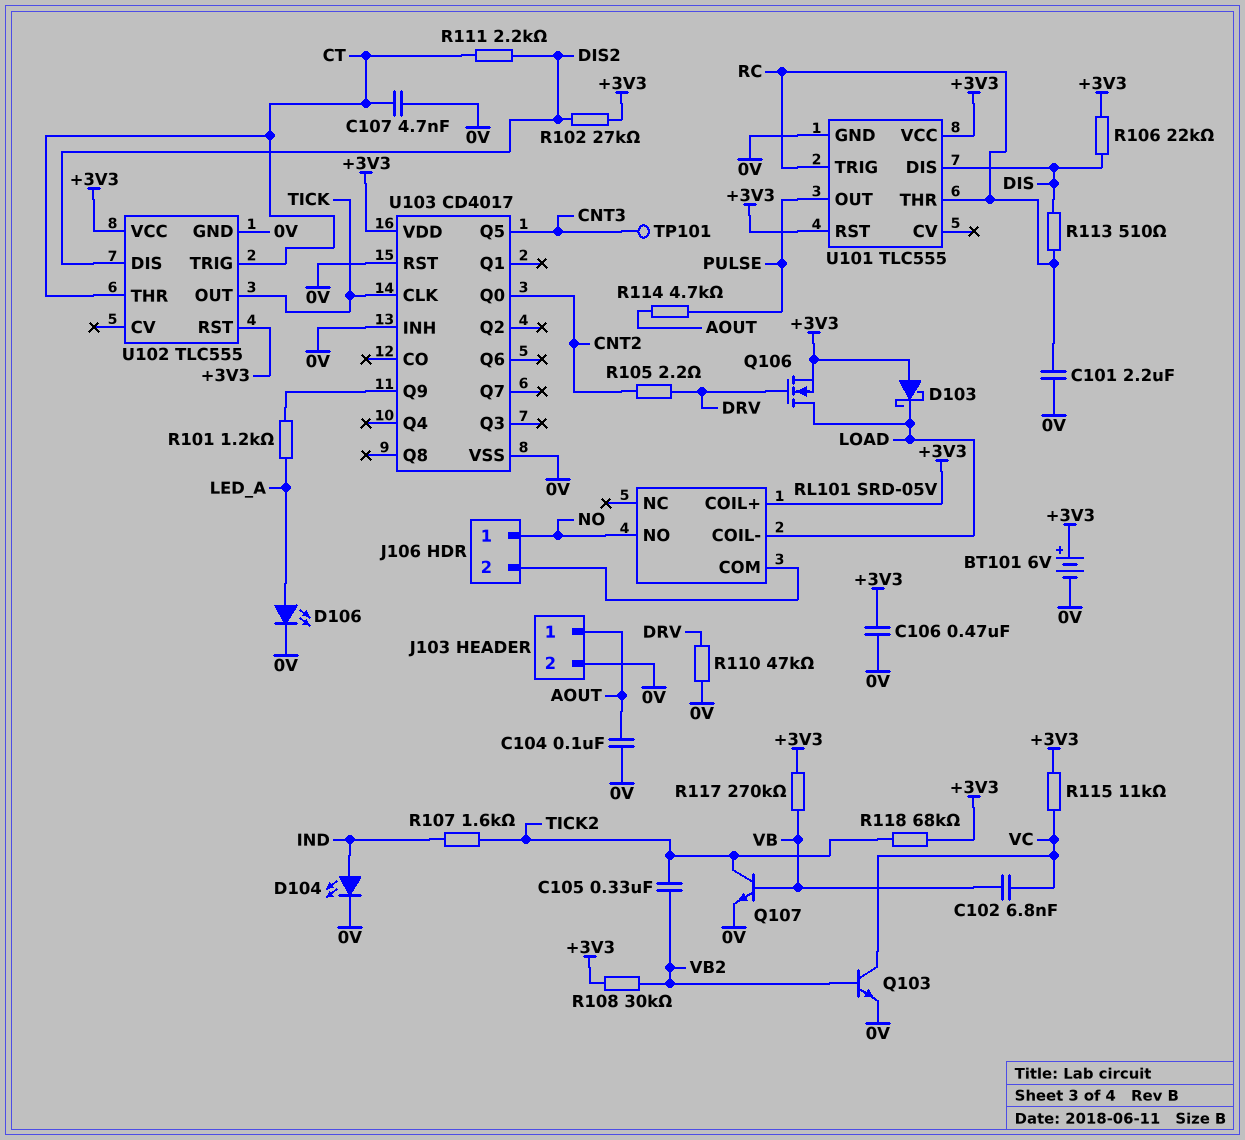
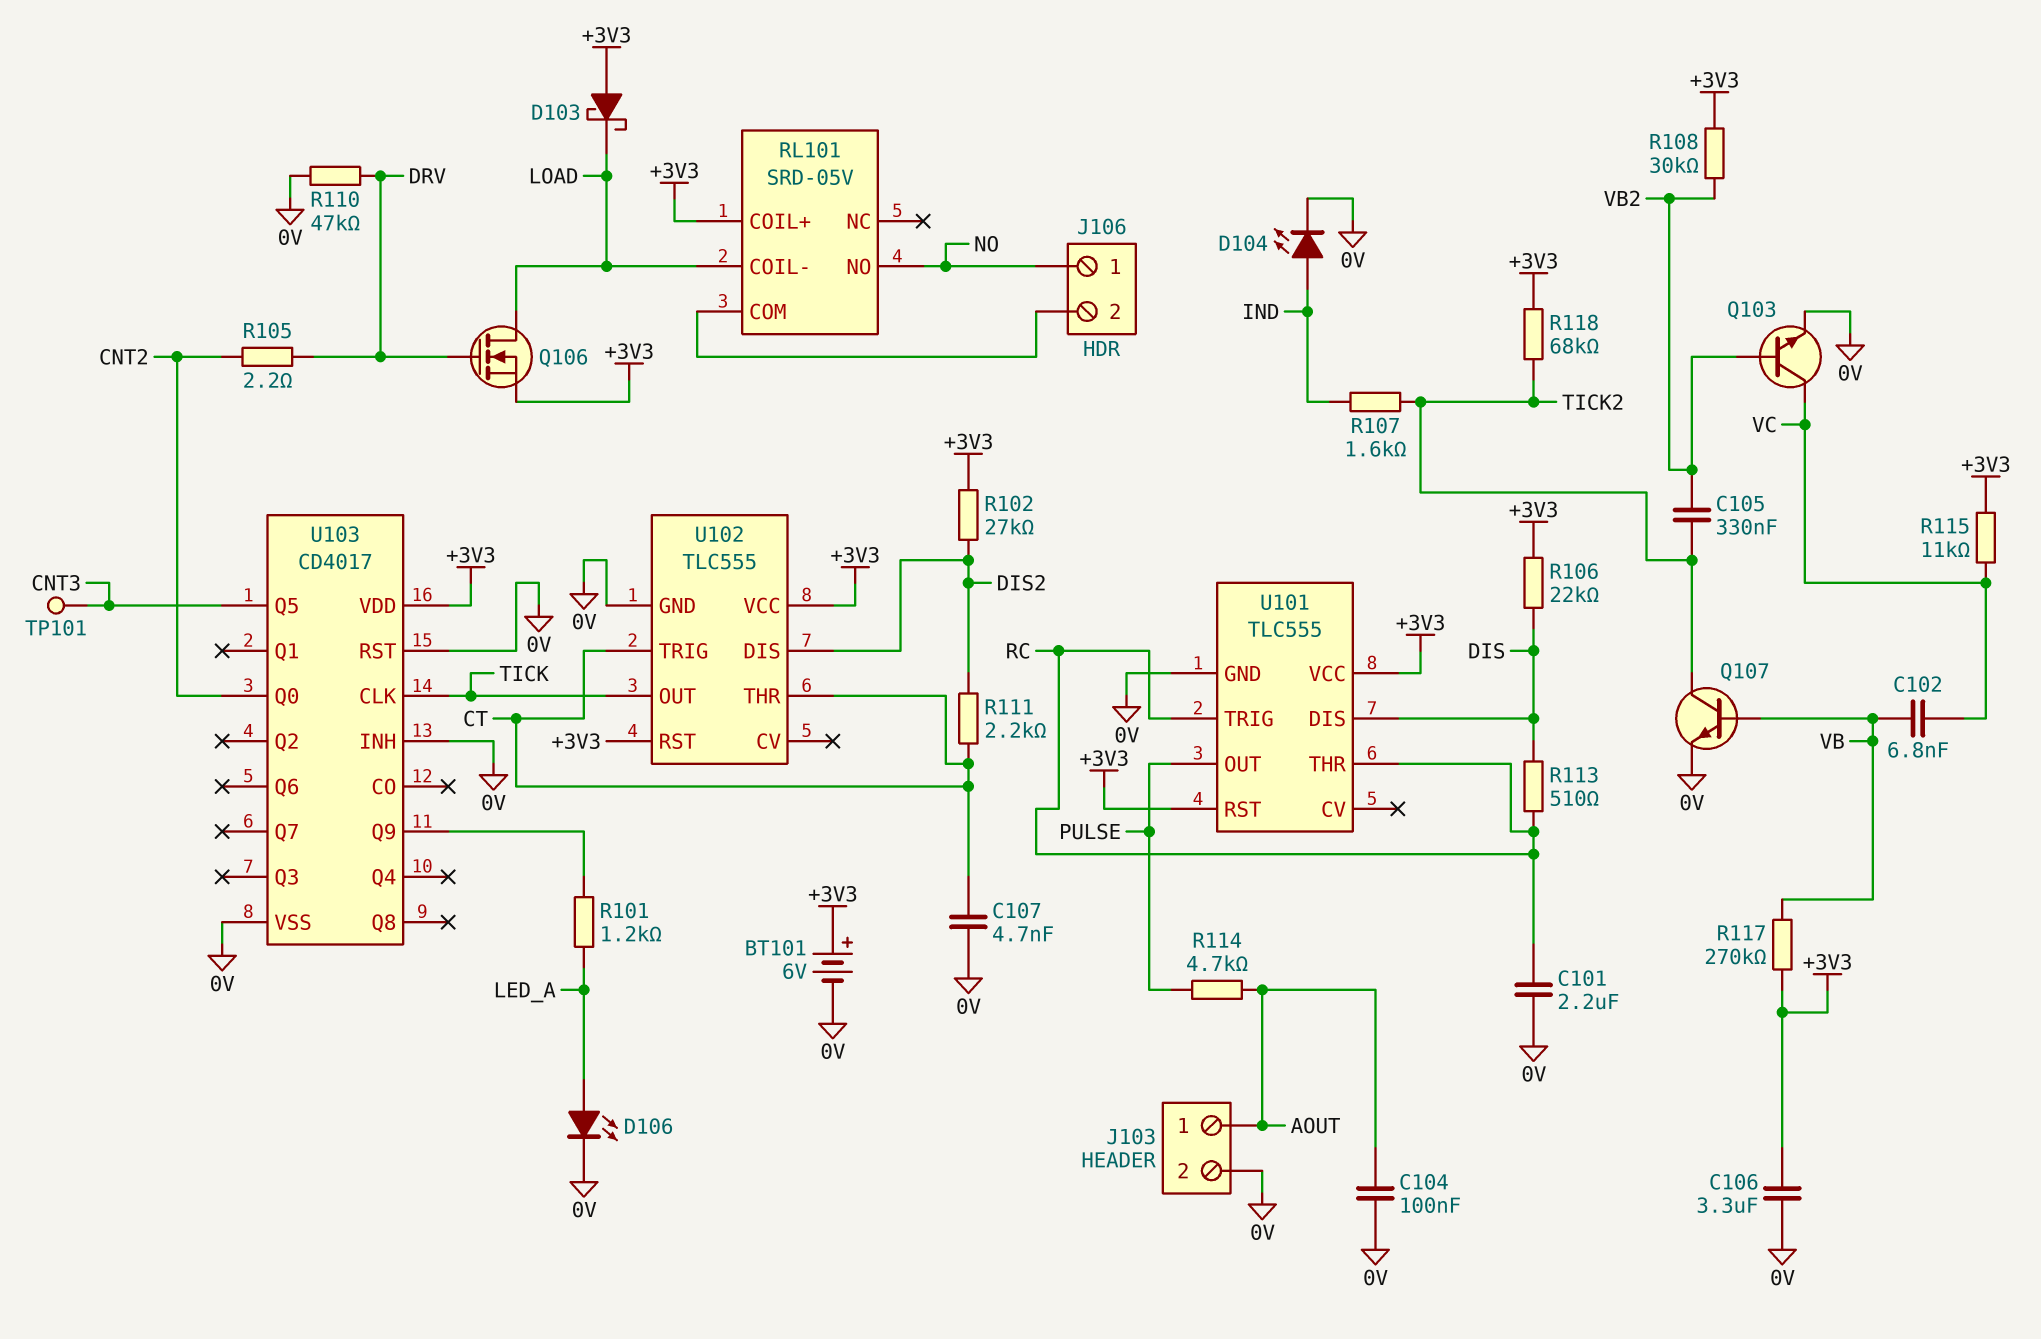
C106: 470nF (+3V3, 0V) -> 3.3uF (+3V3, 0V)

